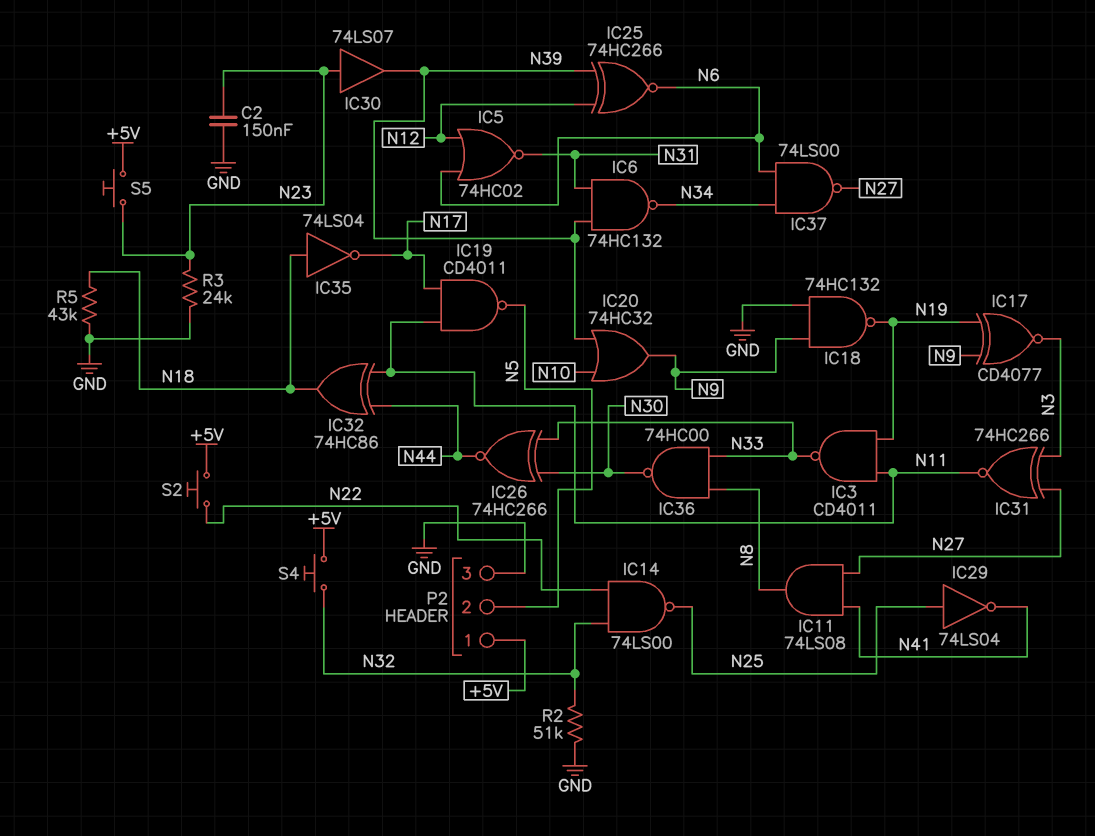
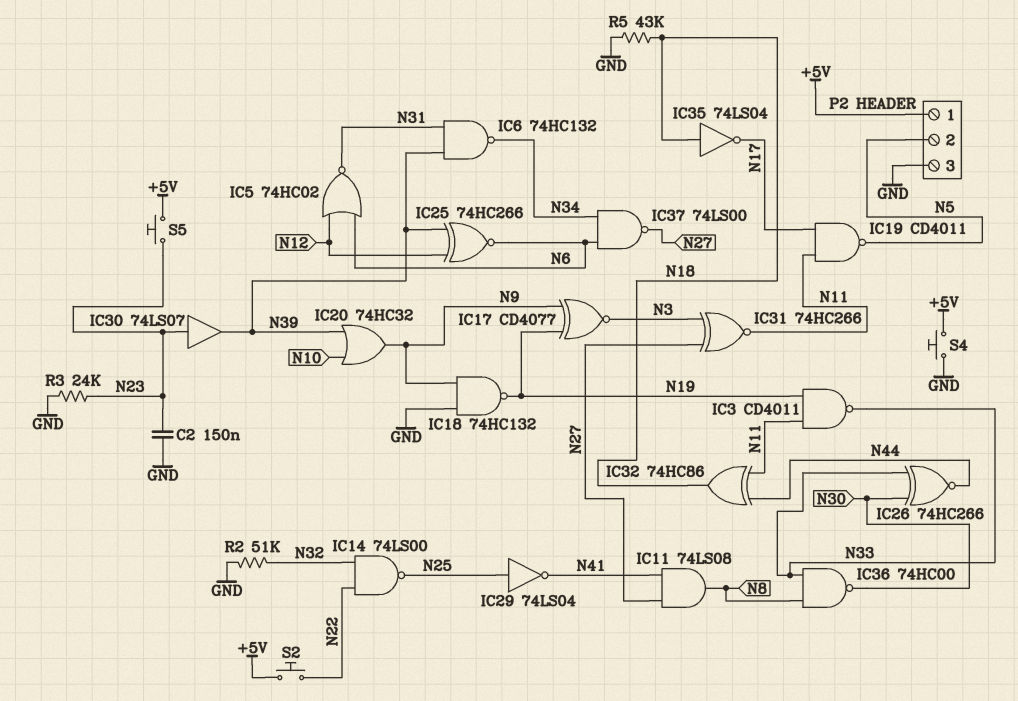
S4: button (+5V, N32) -> button (+5V, GND)

